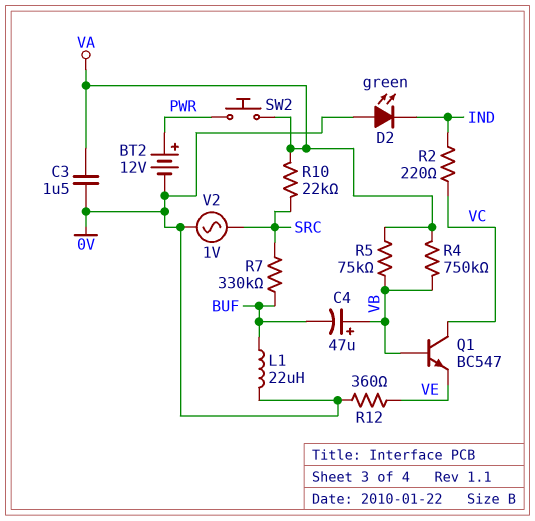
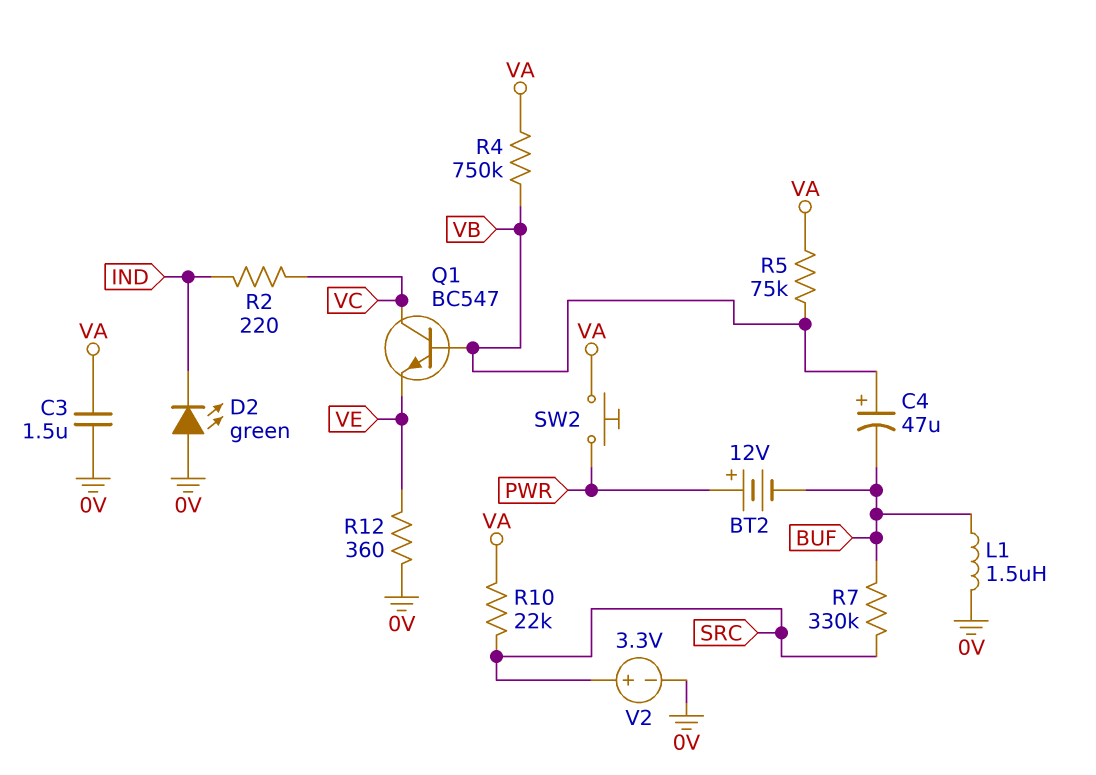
BT2: 12V (plus PWR, minus 0V) -> 12V (plus PWR, minus BUF)
L1: 22uH (0V, BUF) -> 1.5uH (0V, BUF)
V2: AC 1V (0V, SRC) -> 3.3V (plus SRC, minus 0V)

